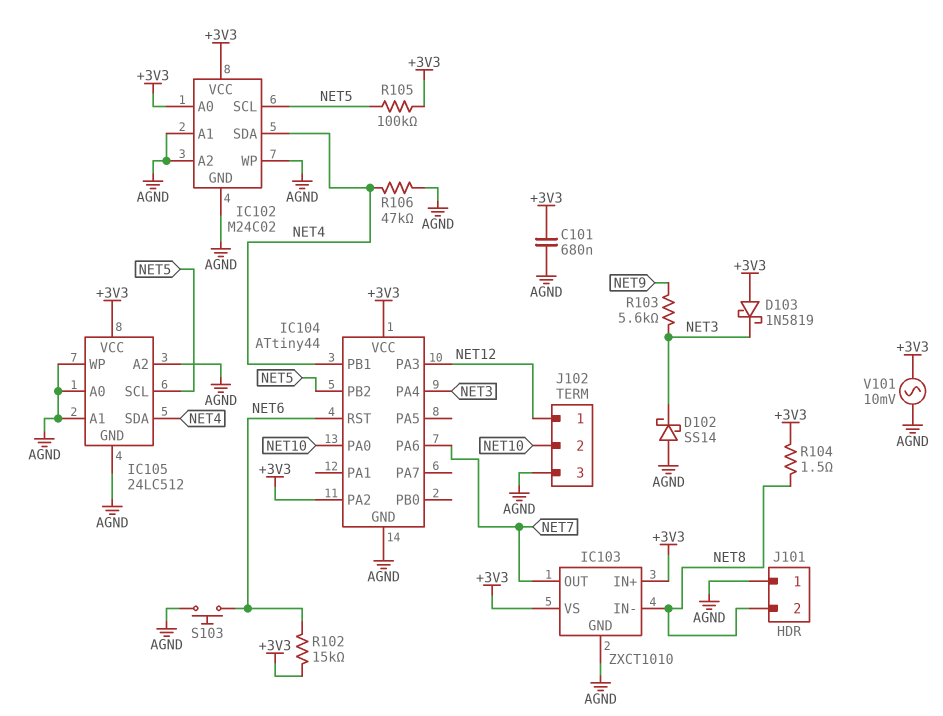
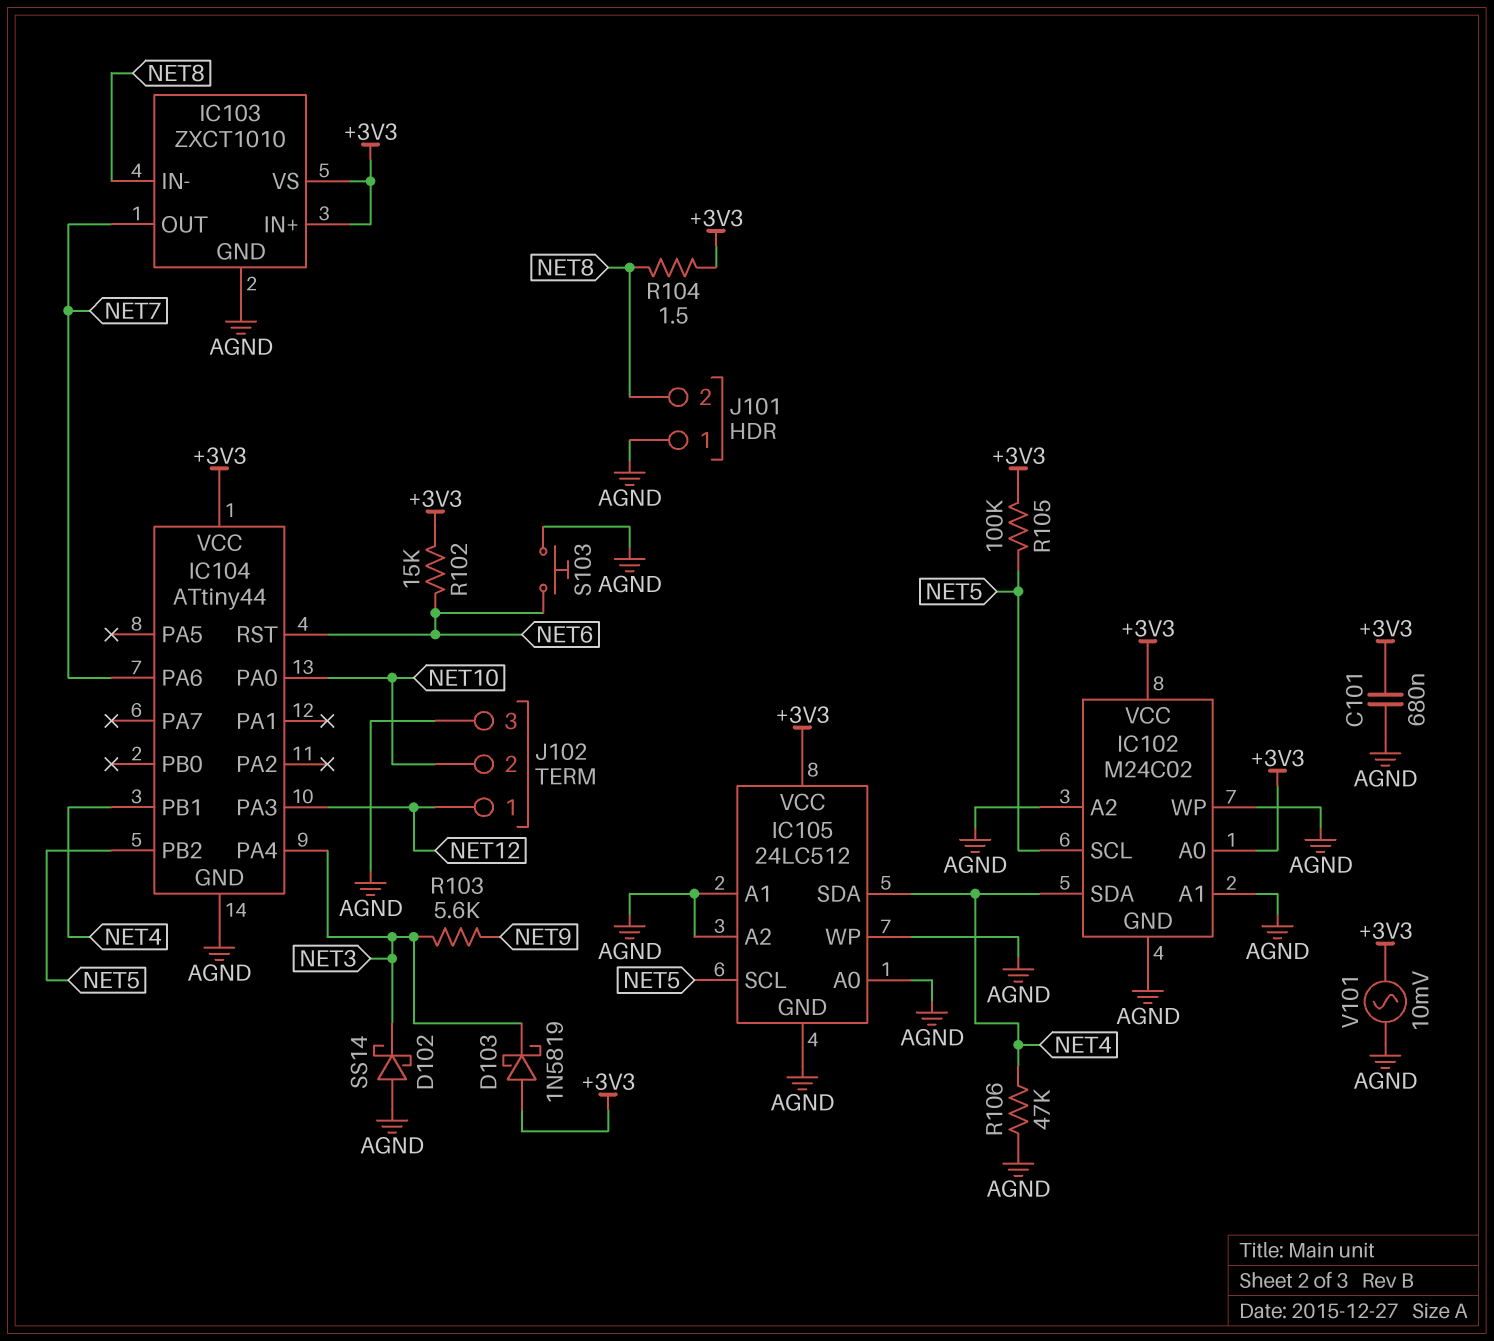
IC104 pin PA2: +3V3 -> none

